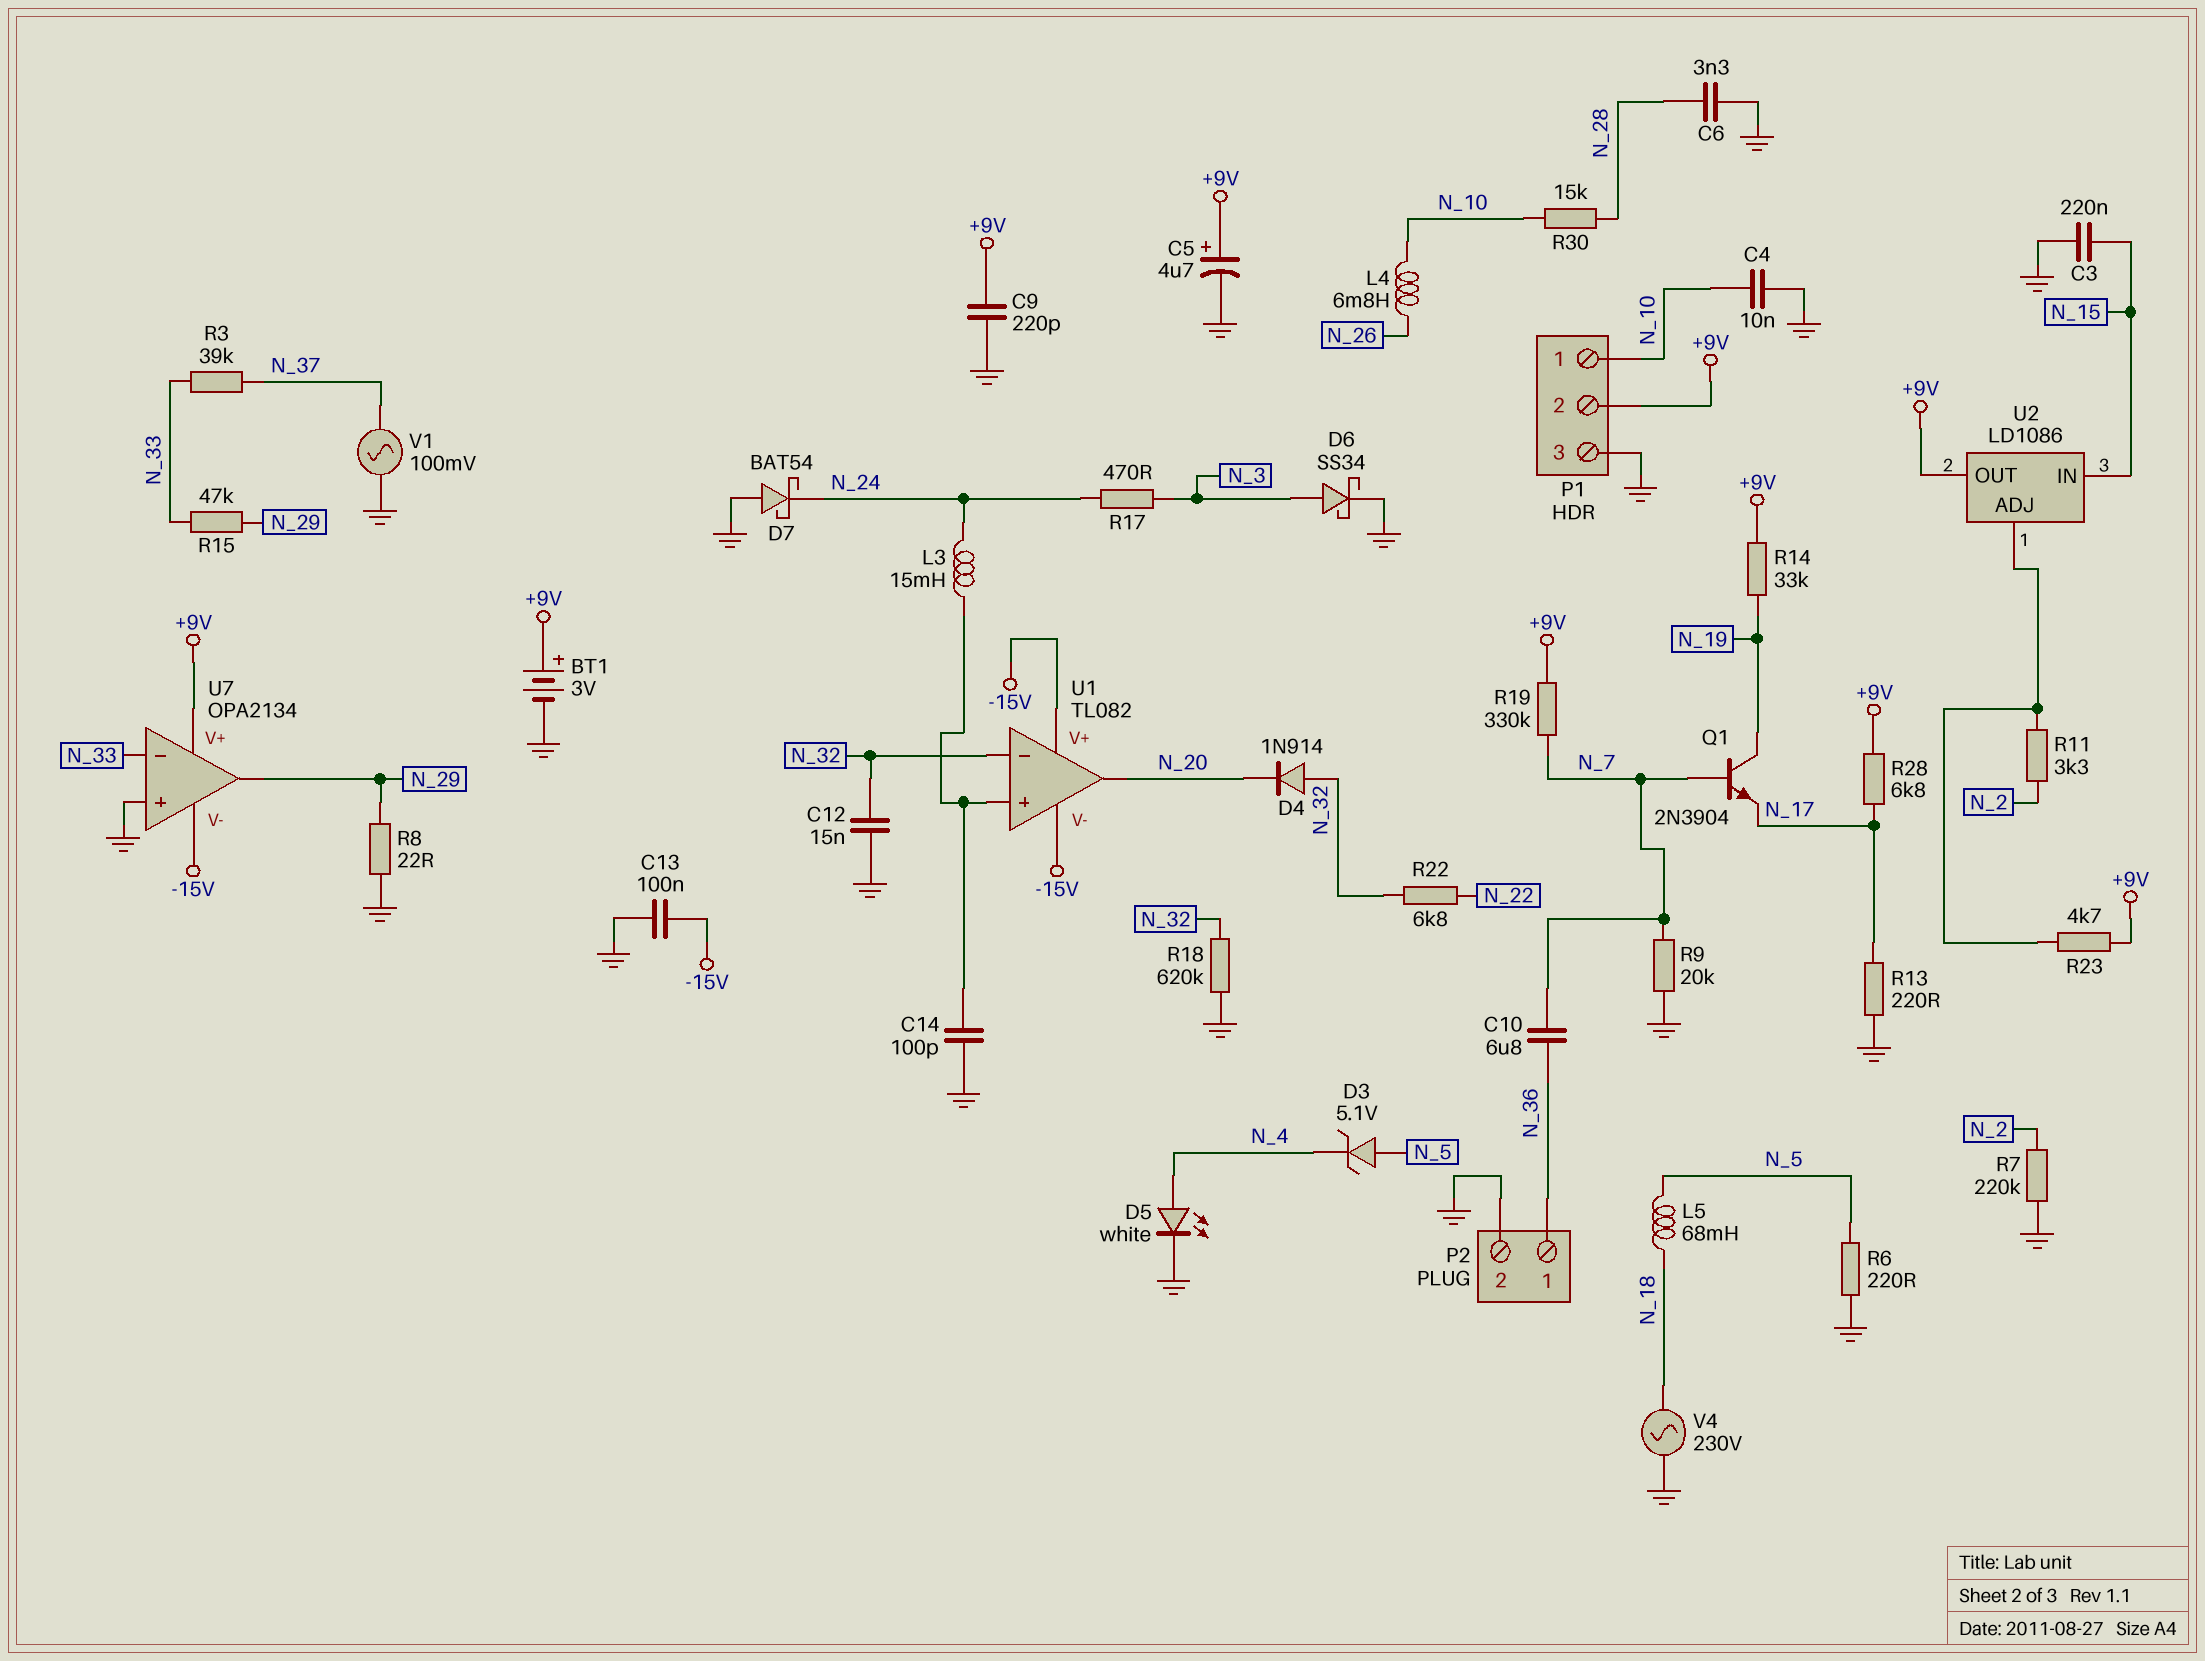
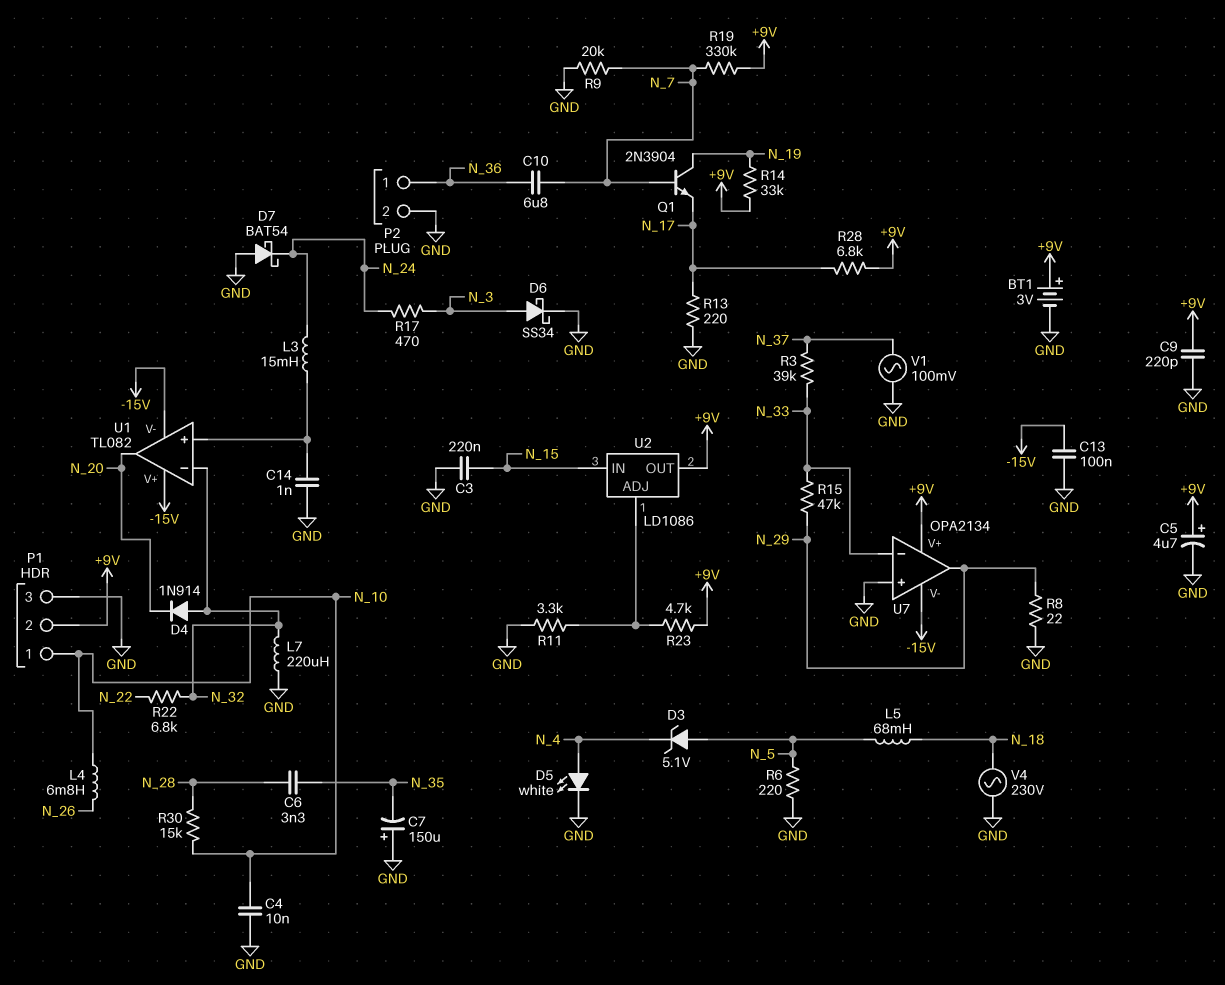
C6: 3.3nF (GND, N_28) -> 3.3nF (N_28, N_35)
C7: none -> 150uF (plus GND, minus N_35)
C12: 15nF (GND, N_32) -> none
C14: 100pF (GND, U1/in+) -> 1nF (GND, U1/in+)
L7: none -> 220uH (GND, N_32)
R7: 220k (GND, N_2) -> none
R11: 3.3k (N_2, U2/ADJ) -> 3.3k (GND, U2/ADJ)
R18: 620k (GND, N_32) -> none

